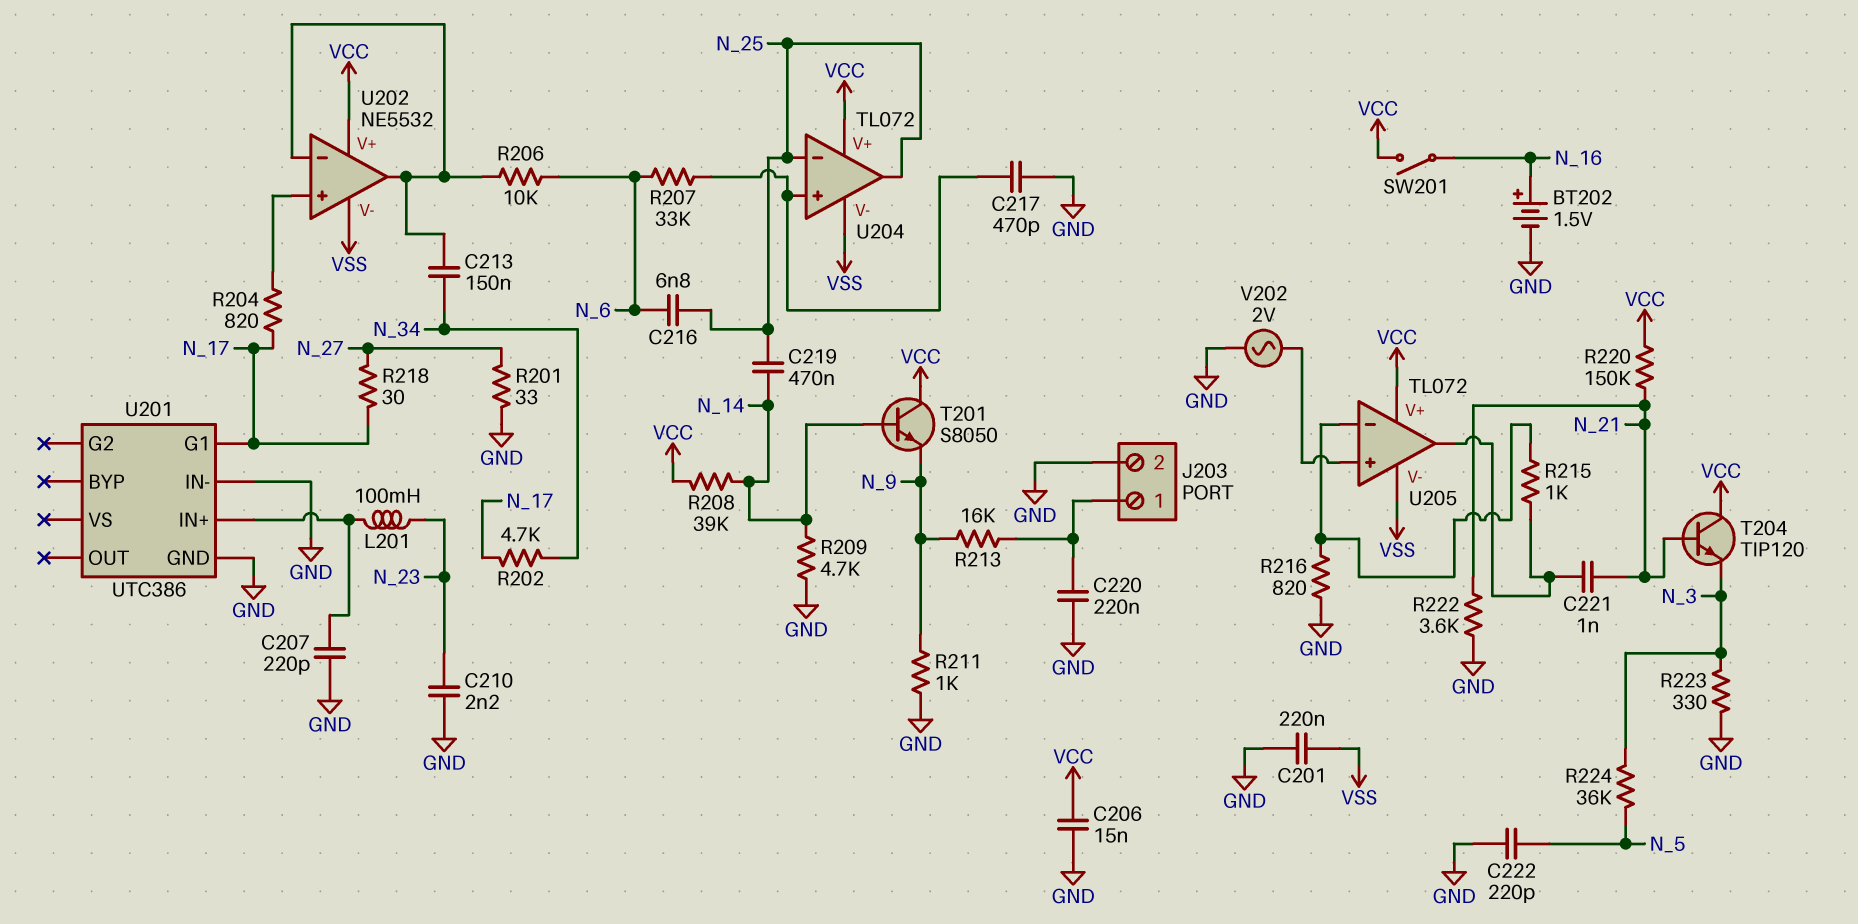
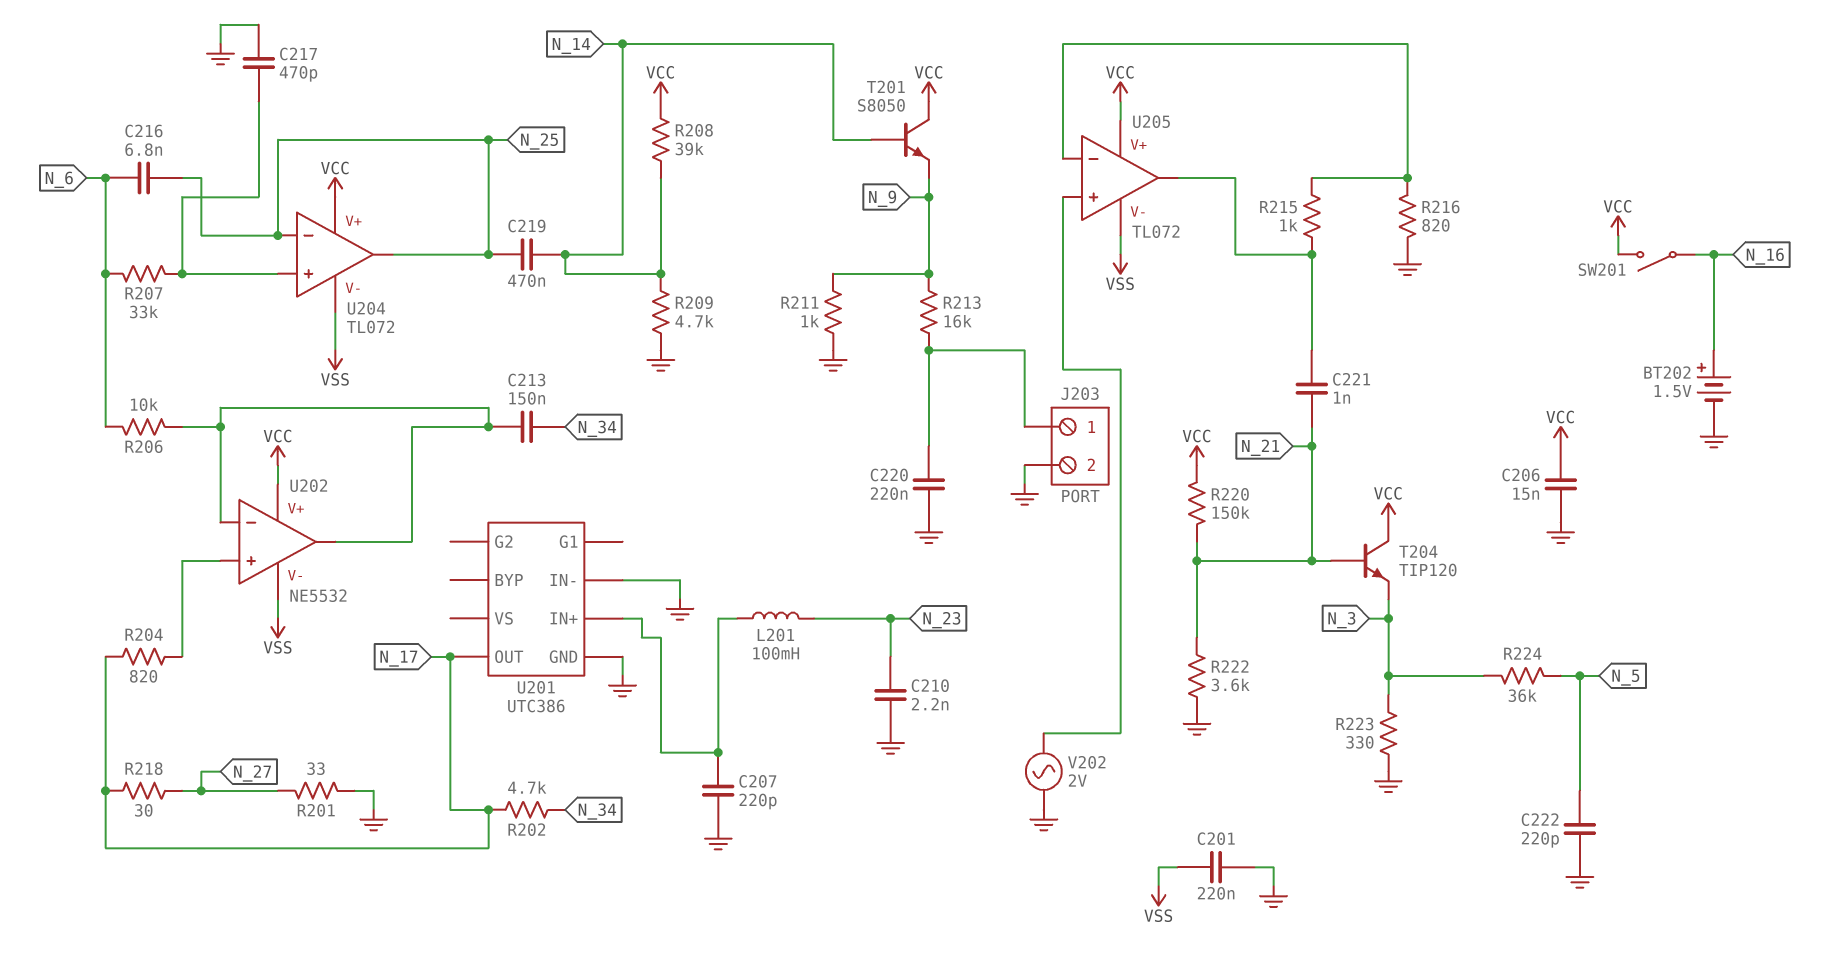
U201 pin G1: N_17 -> none
U201 pin OUT: none -> N_17

